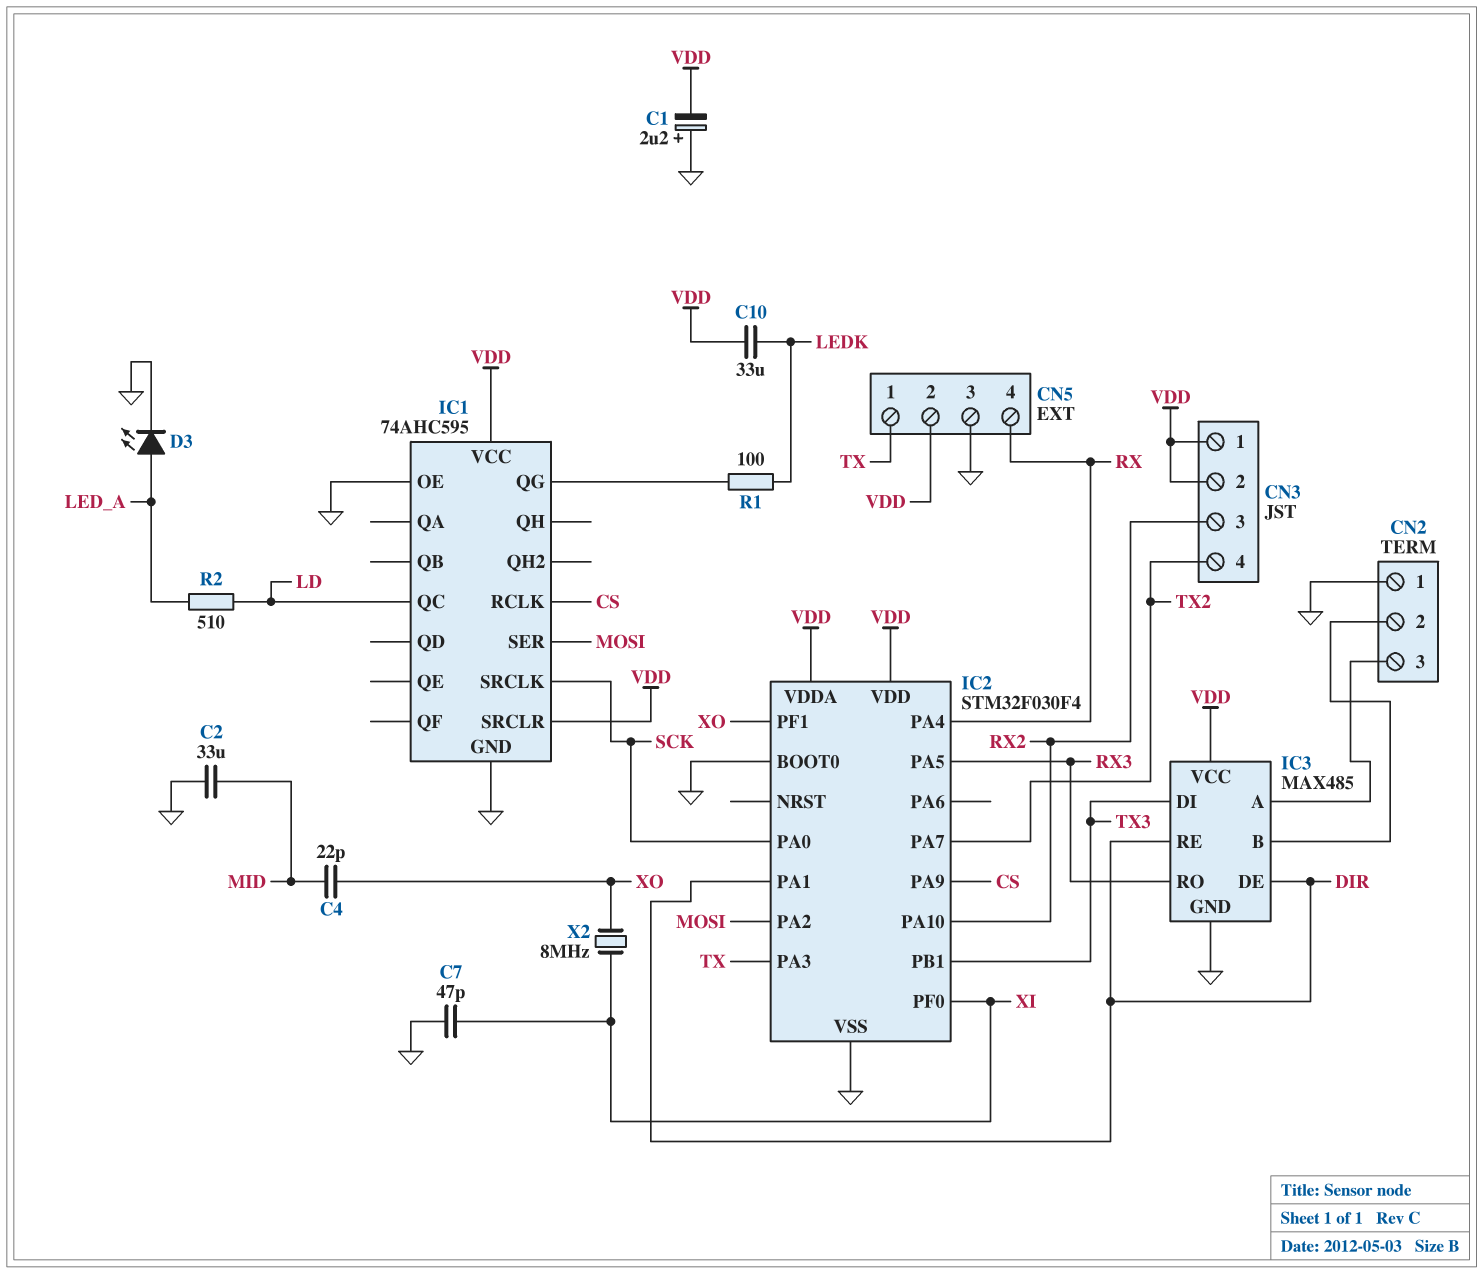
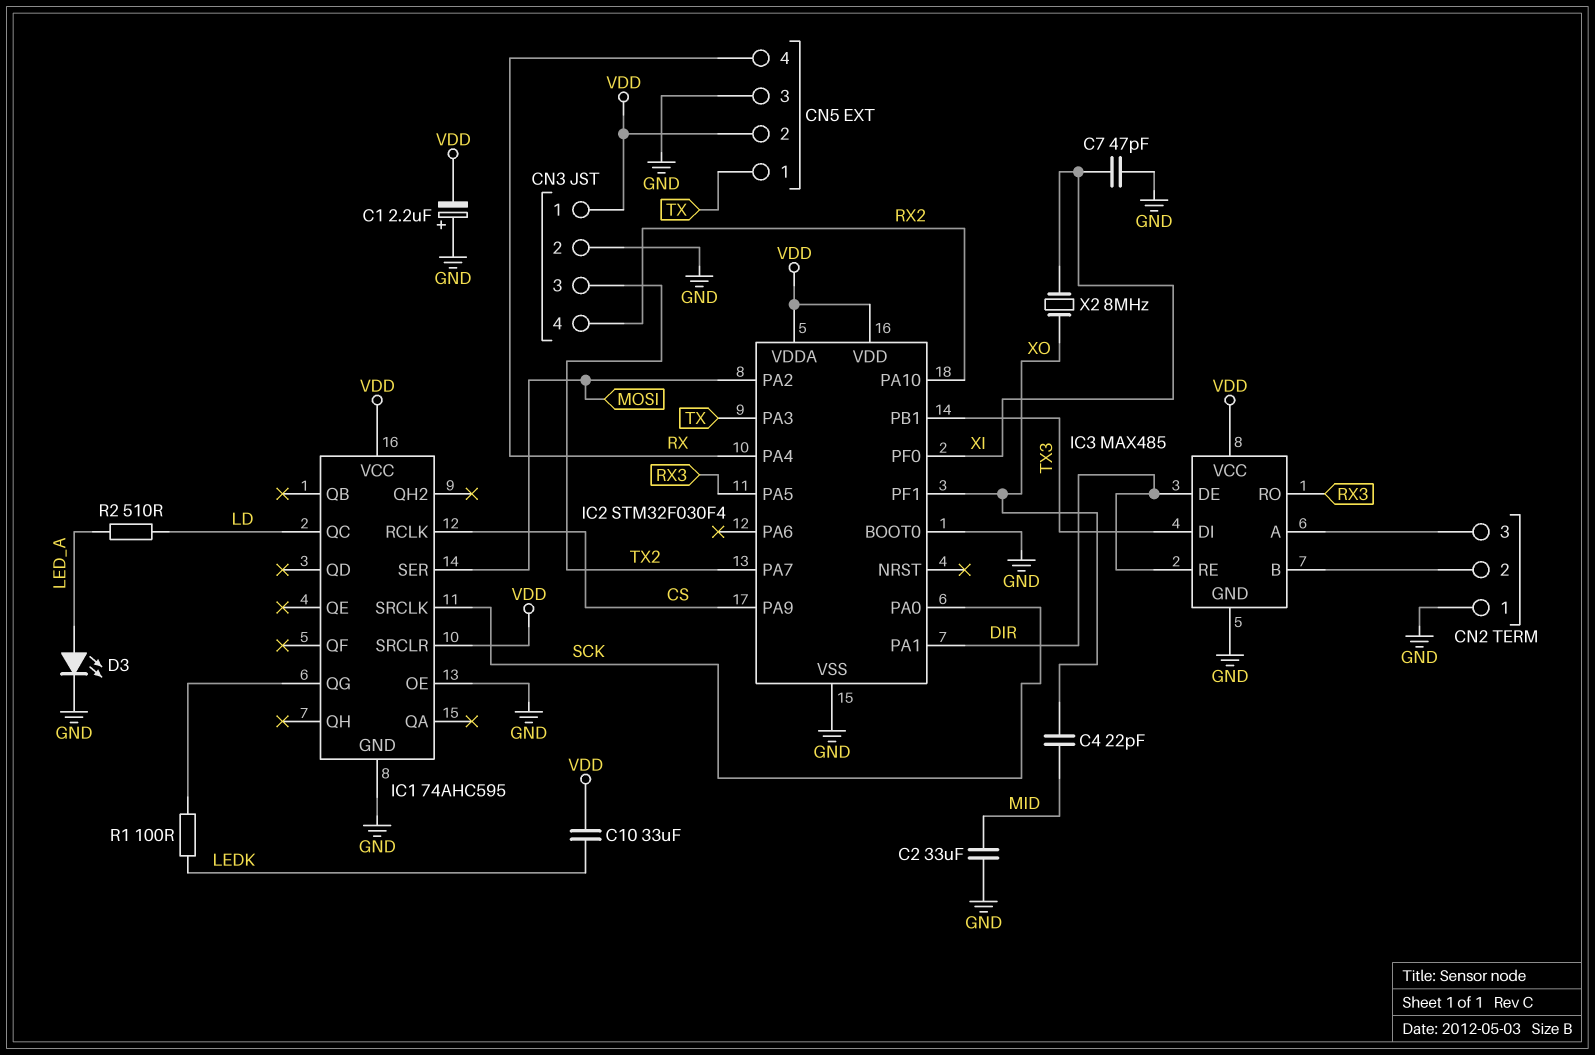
CN3 pin 2: VDD -> GND
CN3 pin 3: RX2 -> TX2
CN3 pin 4: TX2 -> RX2

